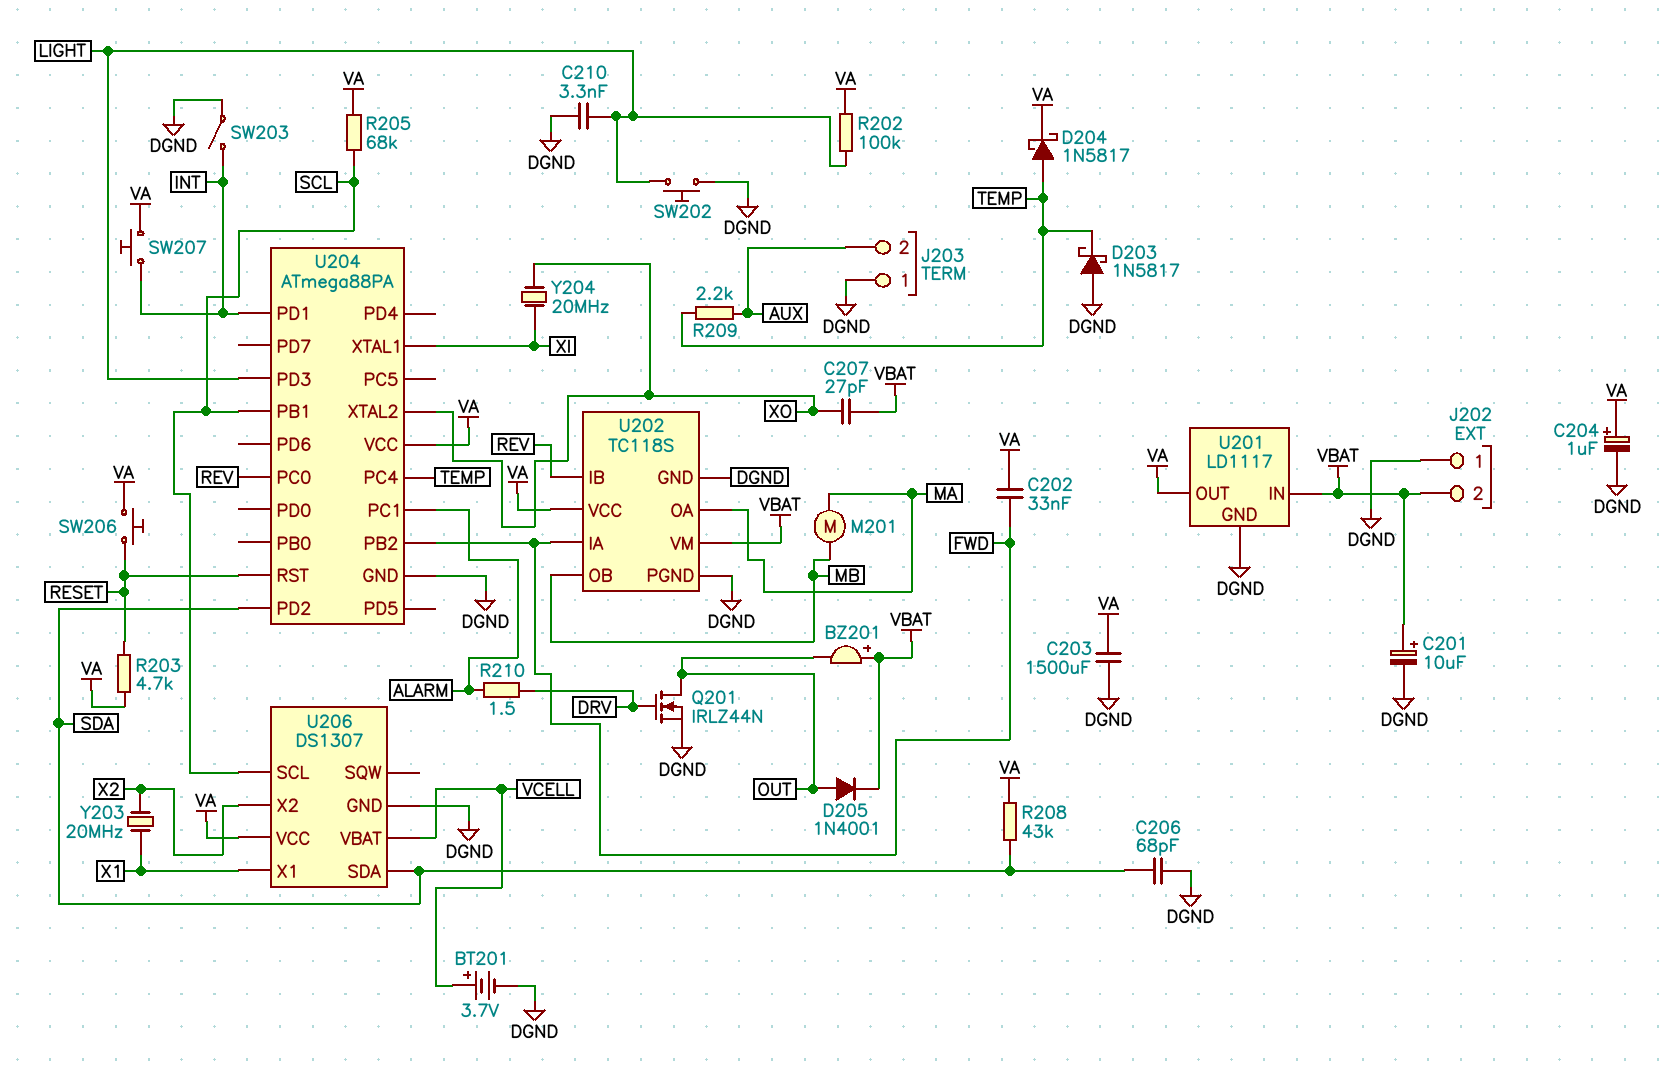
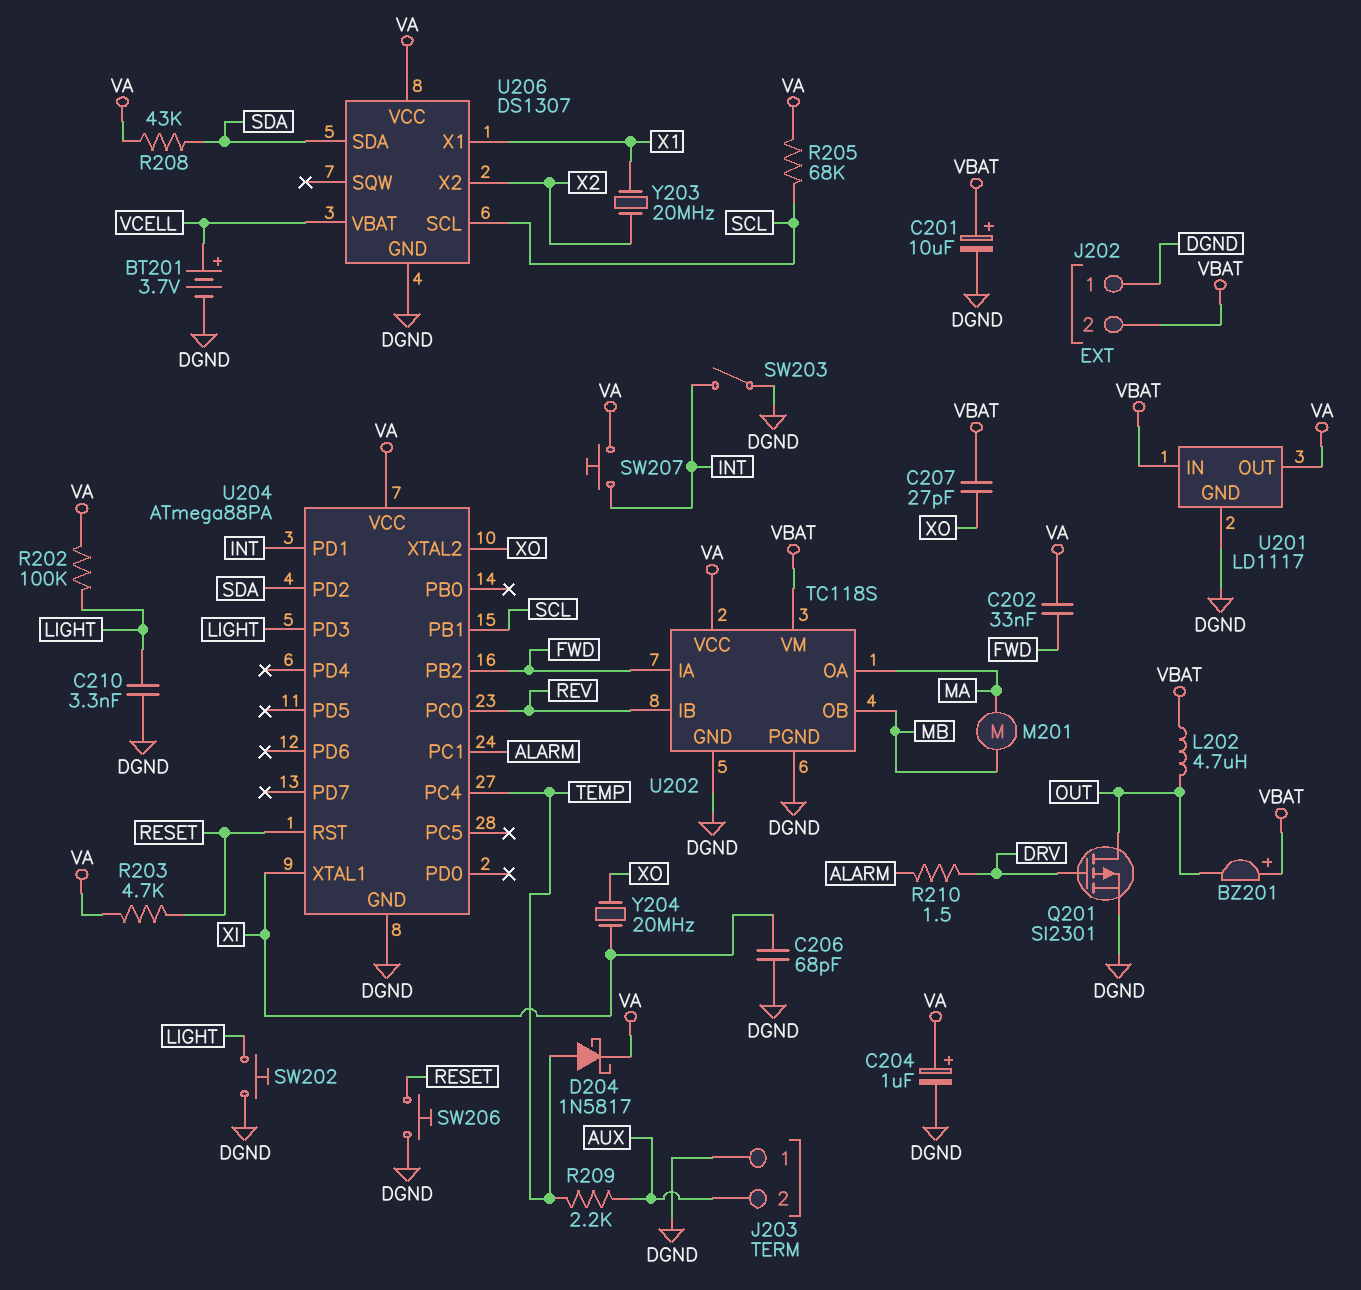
C203: 1500uF (DGND, VA) -> none
C206: 68pF (DGND, SDA) -> 68pF (DGND, XI)
D203: schottky 1N5817 (A DGND, K TEMP) -> none
D205: diode 1N4001 (A OUT, K VBAT) -> none
L202: none -> 4.7uH (OUT, VBAT)
Q201: NMOS IRLZ44N (G DRV, D OUT, S DGND) -> PMOS SI2301 (G DRV, D OUT, S DGND)
SW206: button (RESET, VA) -> button (DGND, RESET)

